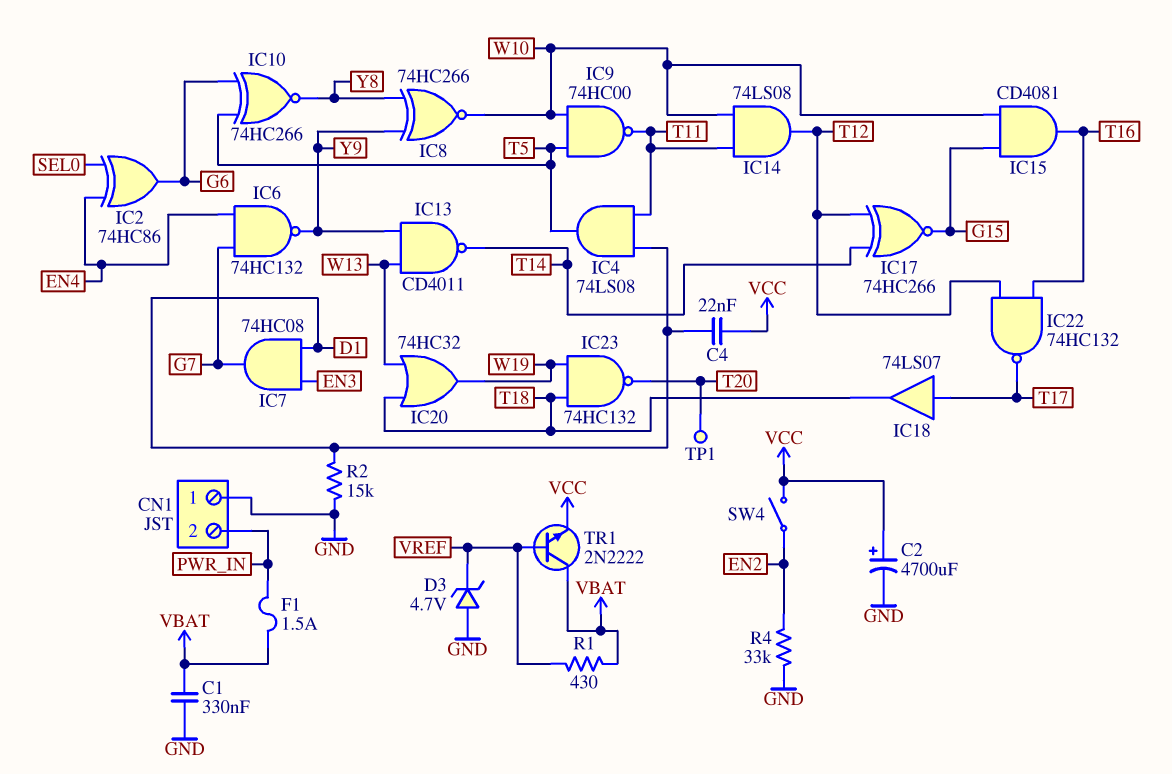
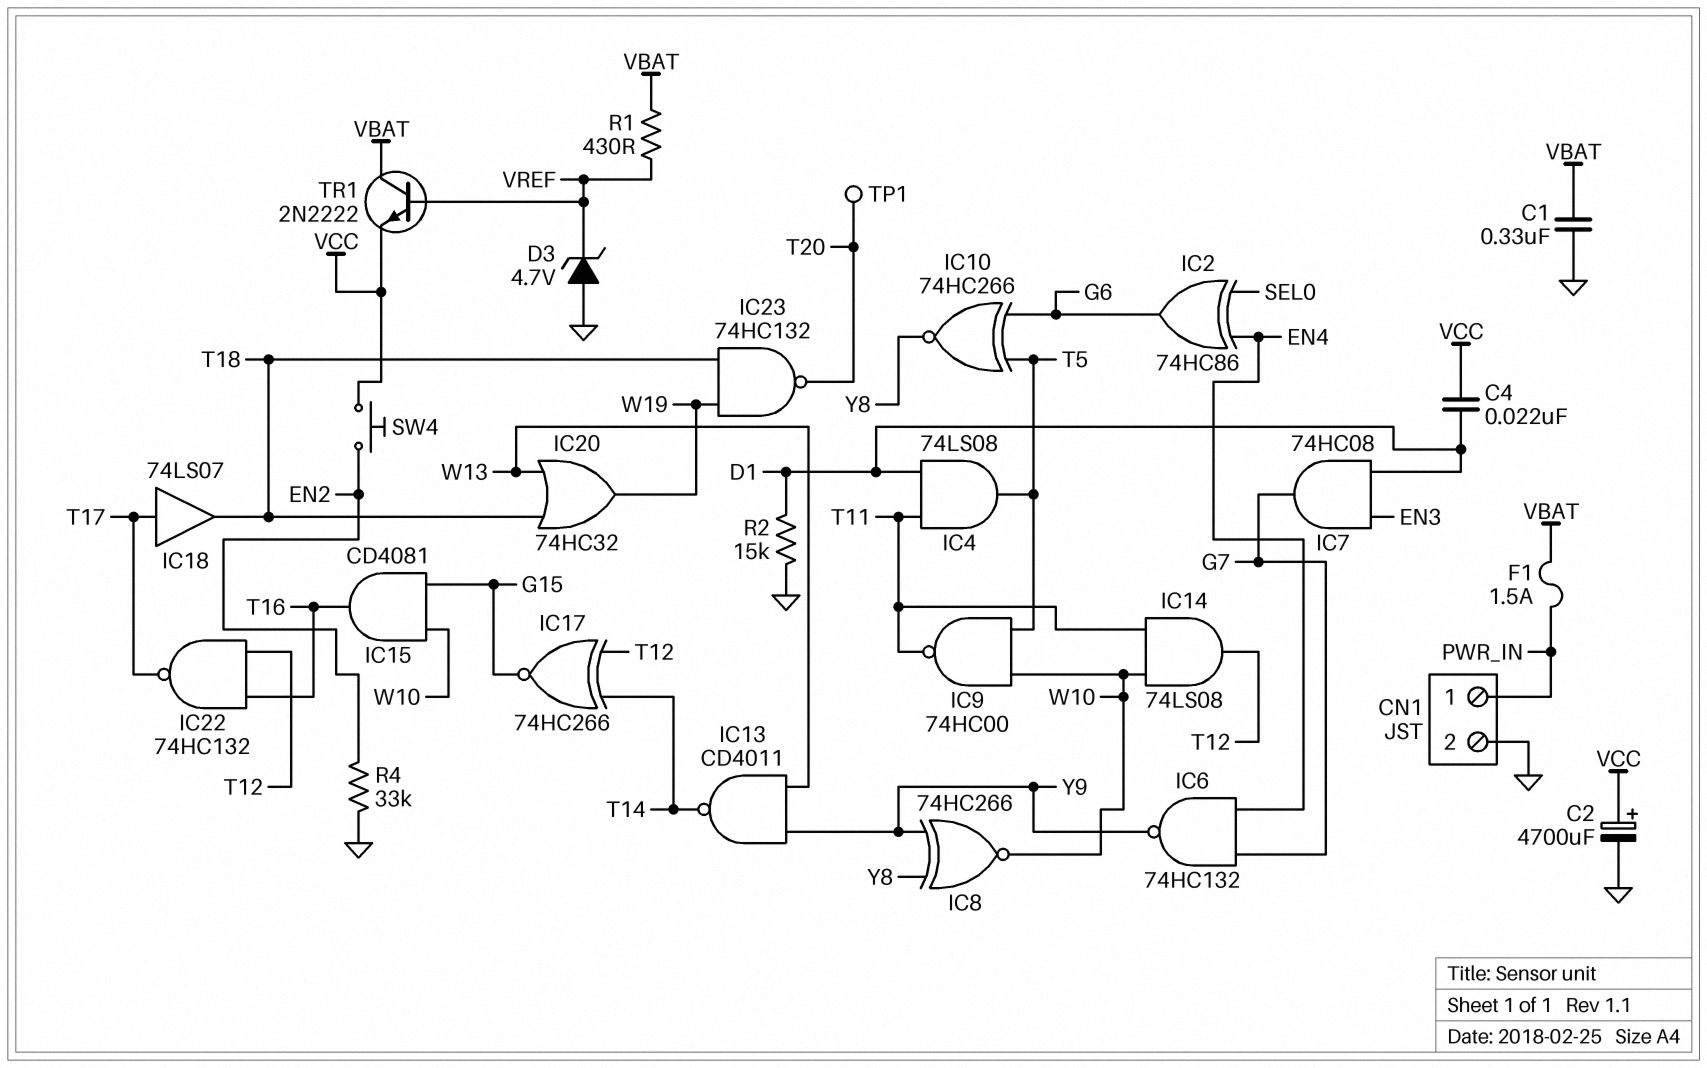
CN1 pin 1: GND -> PWR_IN
CN1 pin 2: PWR_IN -> GND
SW4: switch (EN2, VCC) -> button (EN2, VCC)

